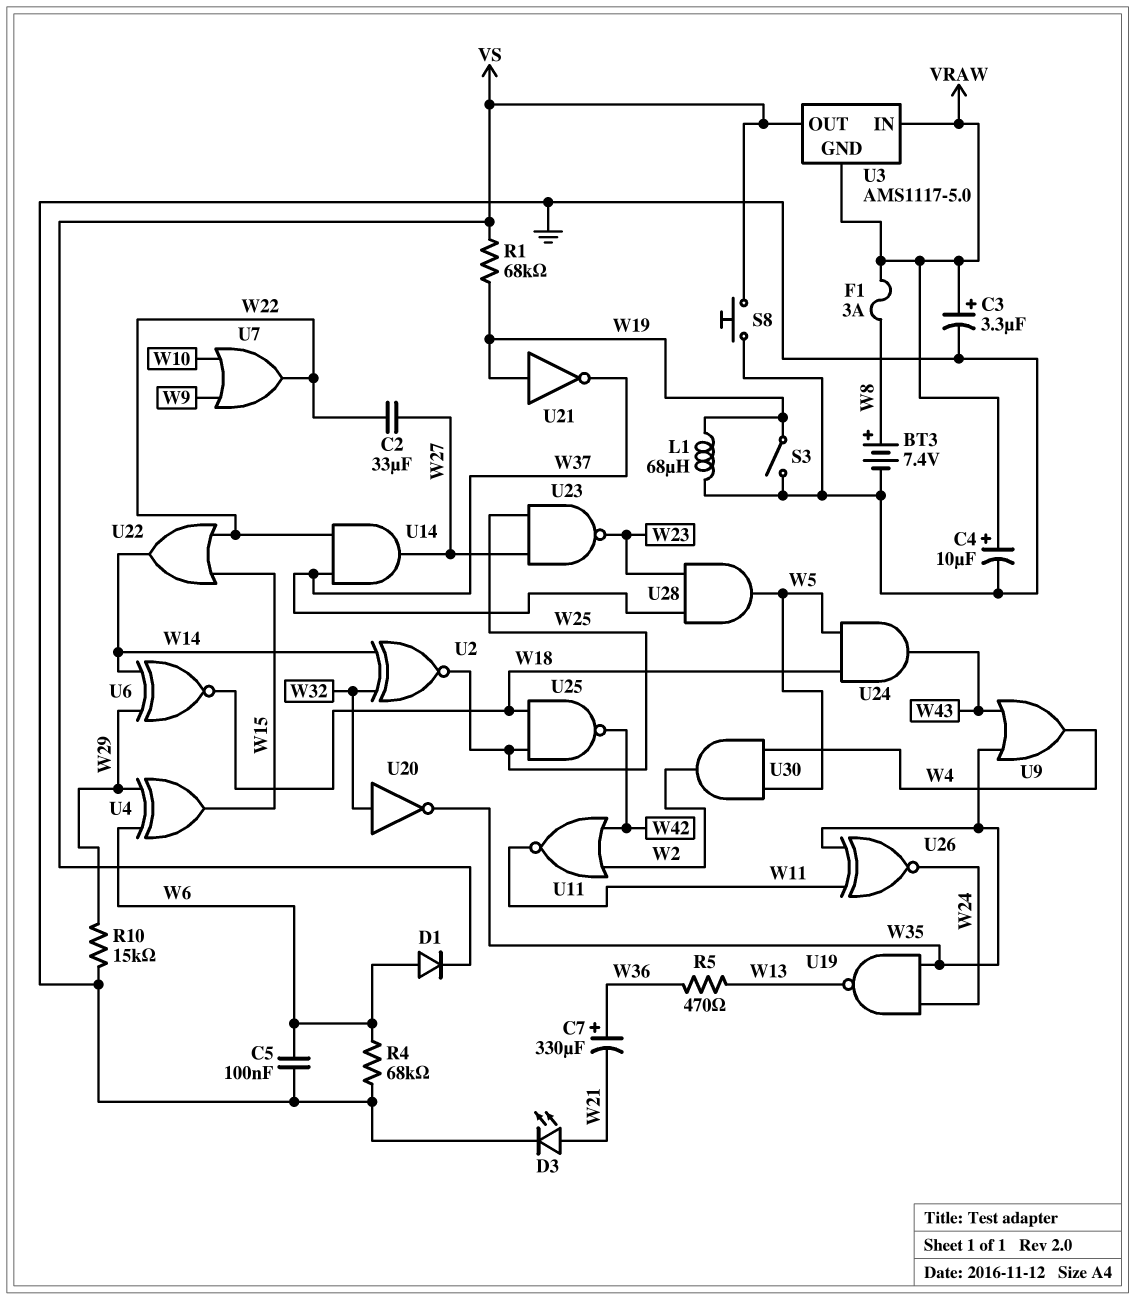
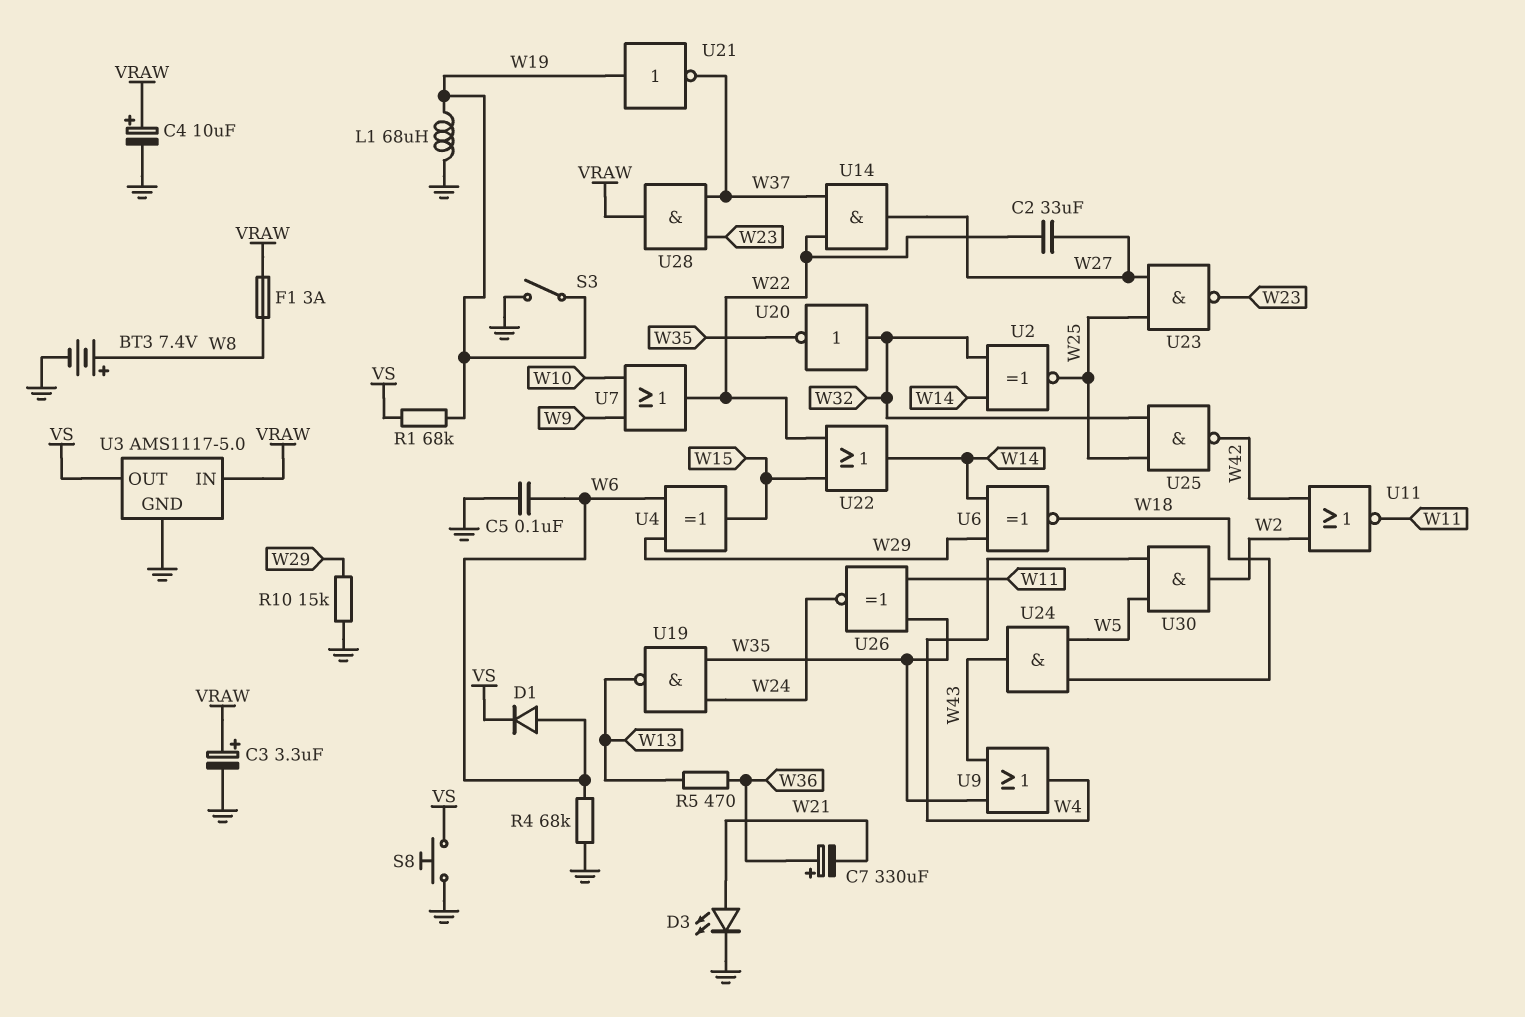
U3 pin GND: VRAW -> GND
U25: NAND (in W18, in W25, out W42) -> NAND (in W25, in W32, out W42)
U28: AND (in W23, in W37, out W5) -> AND (in W23, in W37, out VRAW)

